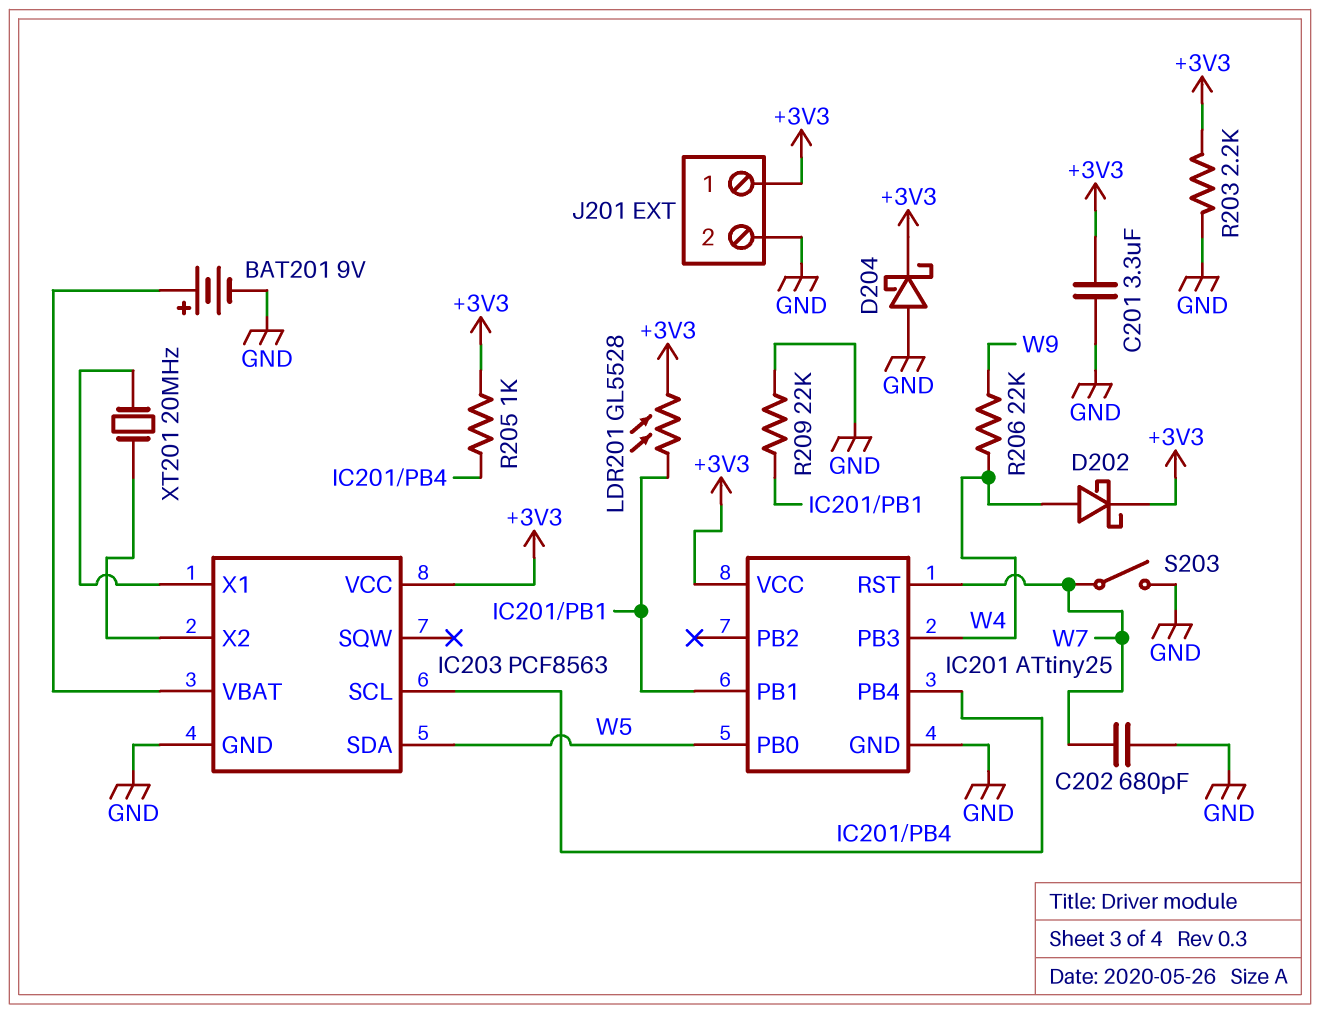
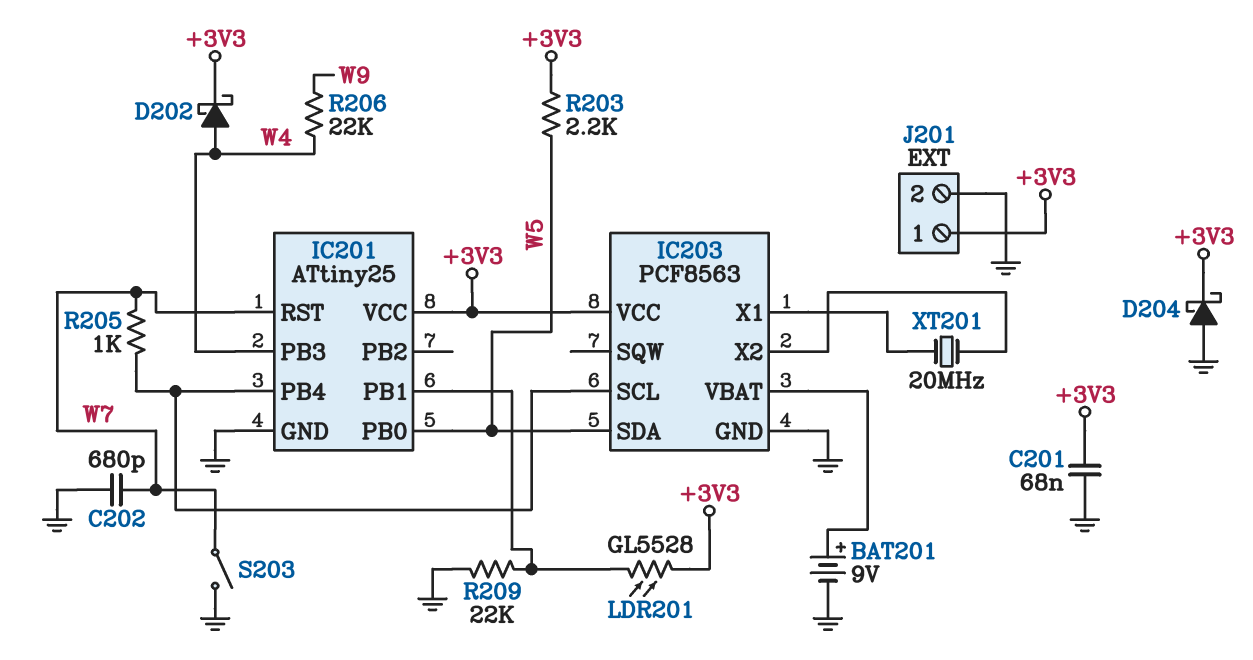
C201: 3.3uF (+3V3, GND) -> 68nF (+3V3, GND)
R203: 2.2k (+3V3, GND) -> 2.2k (+3V3, W5)
R205: 1k (+3V3, IC201/PB4) -> 1k (IC201/PB4, W7)

